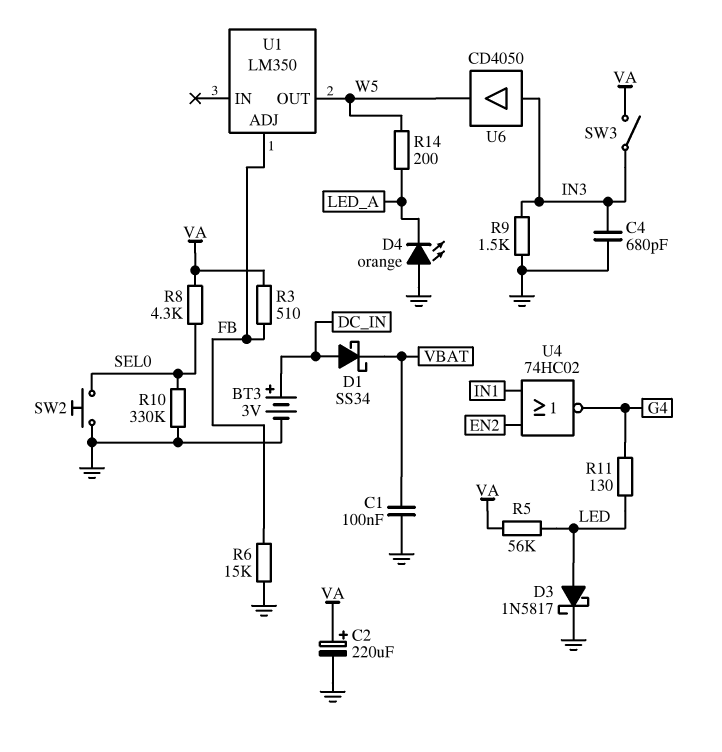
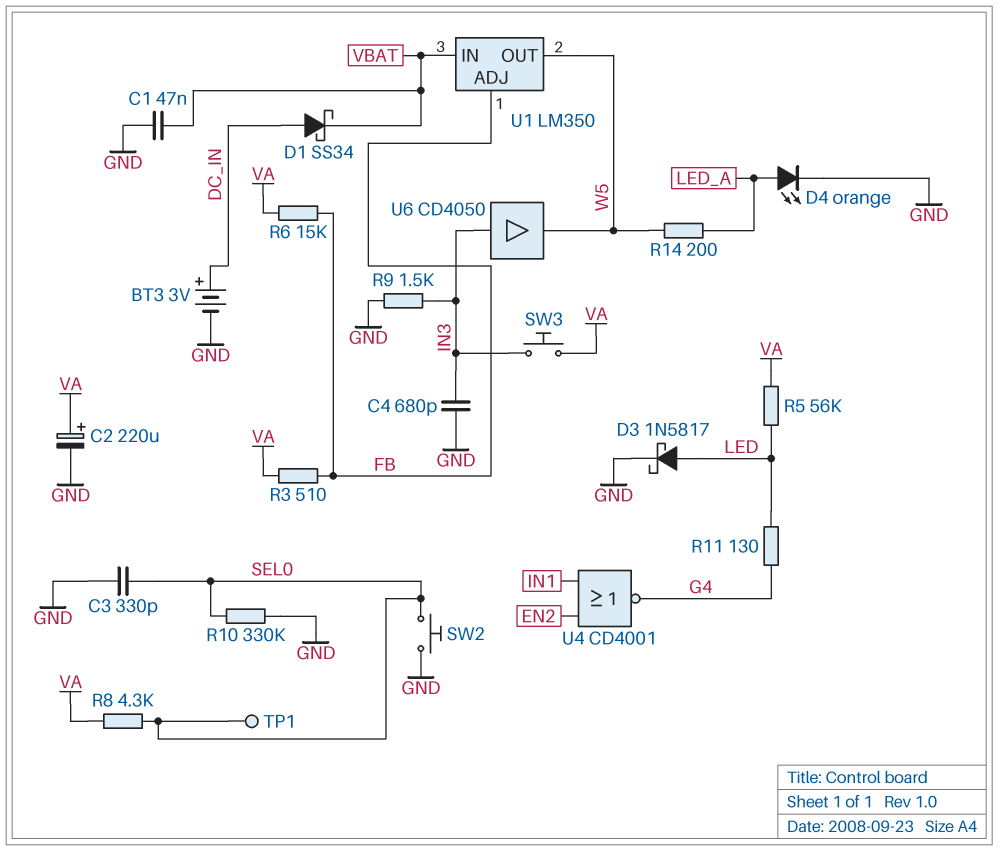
C1: 100nF (GND, VBAT) -> 47nF (GND, VBAT)
C3: none -> 330pF (GND, SEL0)
D4: LED orange (A GND, K LED_A) -> LED orange (A LED_A, K GND)
R6: 15k (FB, GND) -> 15k (FB, VA)
SW3: switch (IN3, VA) -> button (IN3, VA)
TP1: none -> test point (SEL0)
U1 pin IN: none -> VBAT
U4: NOR 74HC02 (in EN2, in IN1, out G4) -> NOR CD4001 (in EN2, in IN1, out G4)

